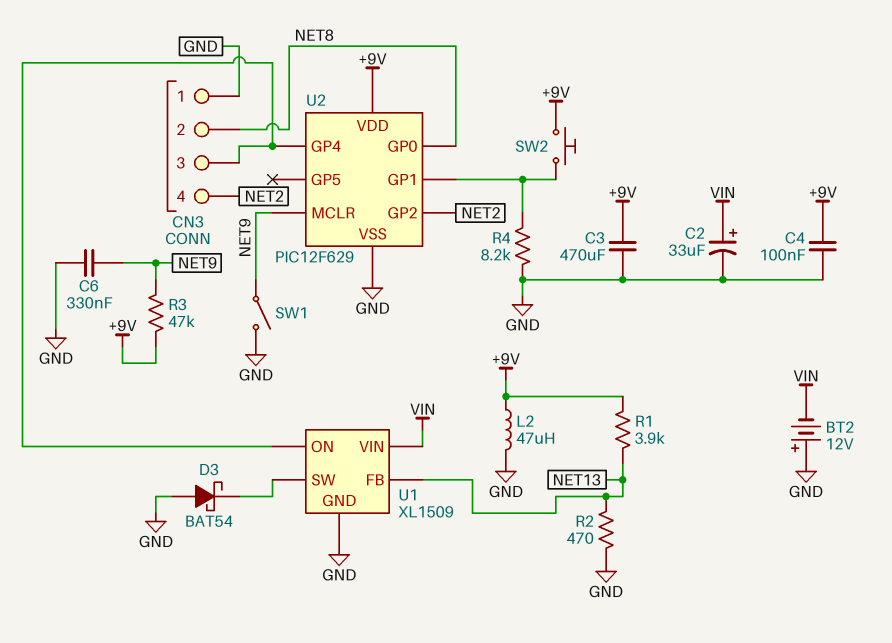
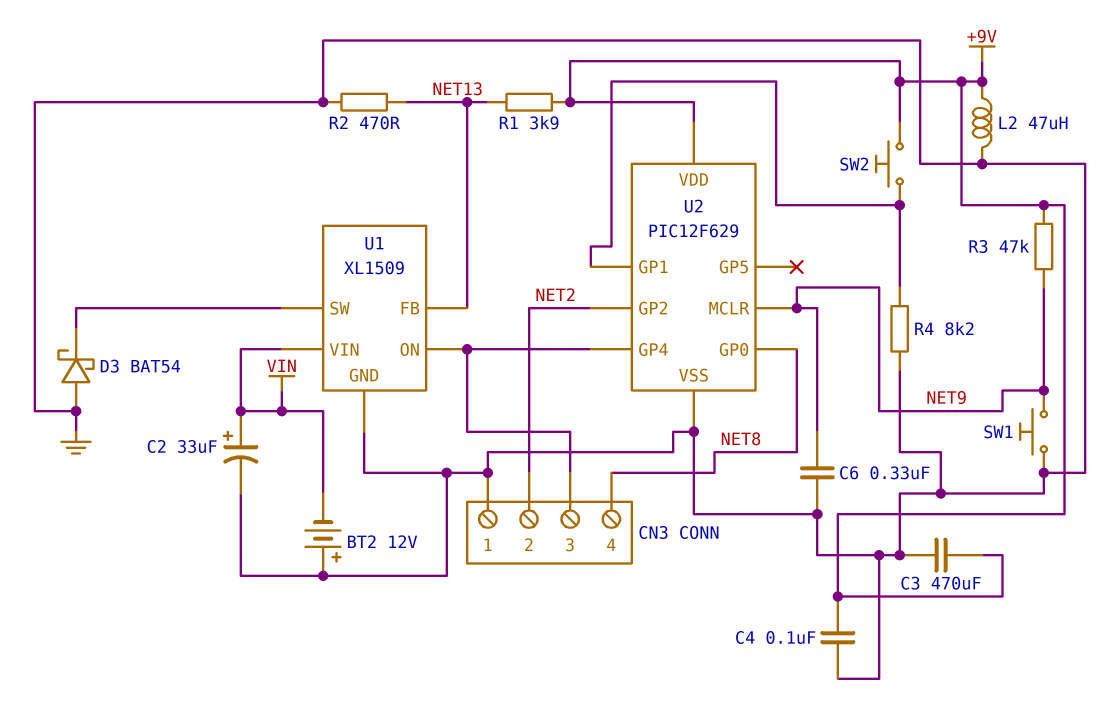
CN3 pin 2: NET8 -> NET2
CN3 pin 4: NET2 -> NET8
SW1: switch (GND, NET9) -> button (GND, NET9)

